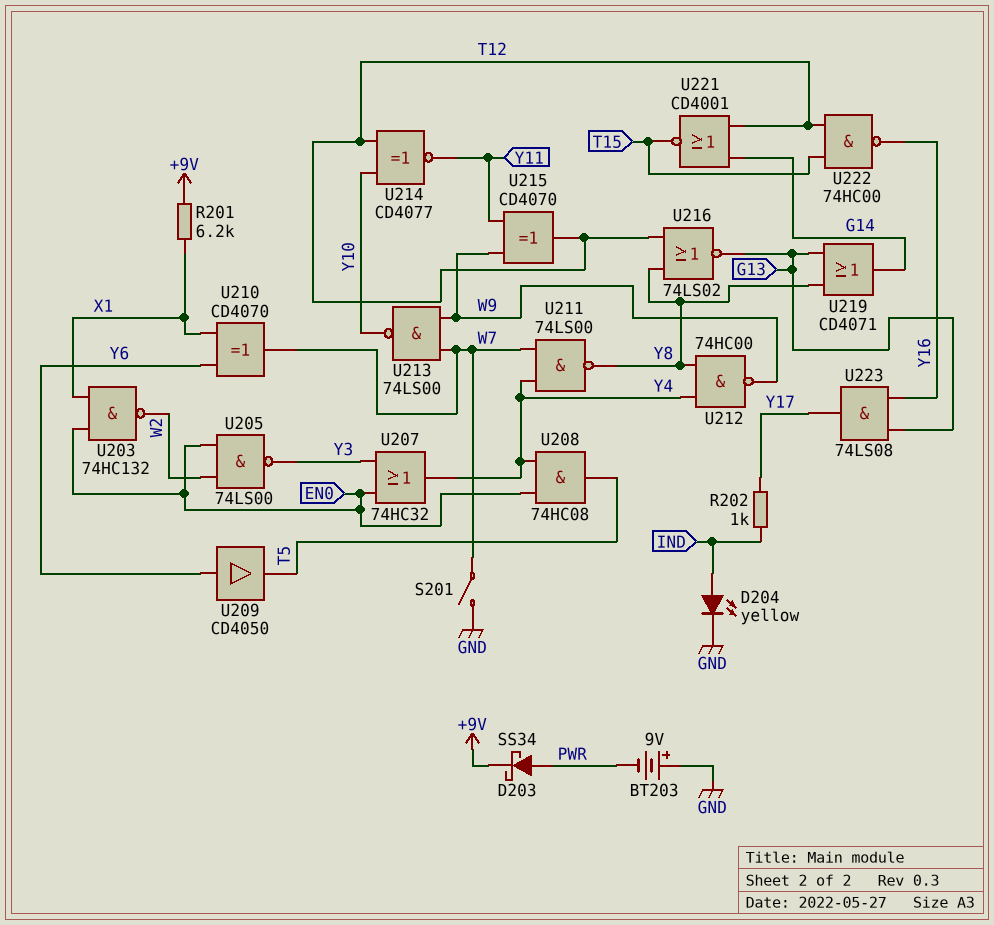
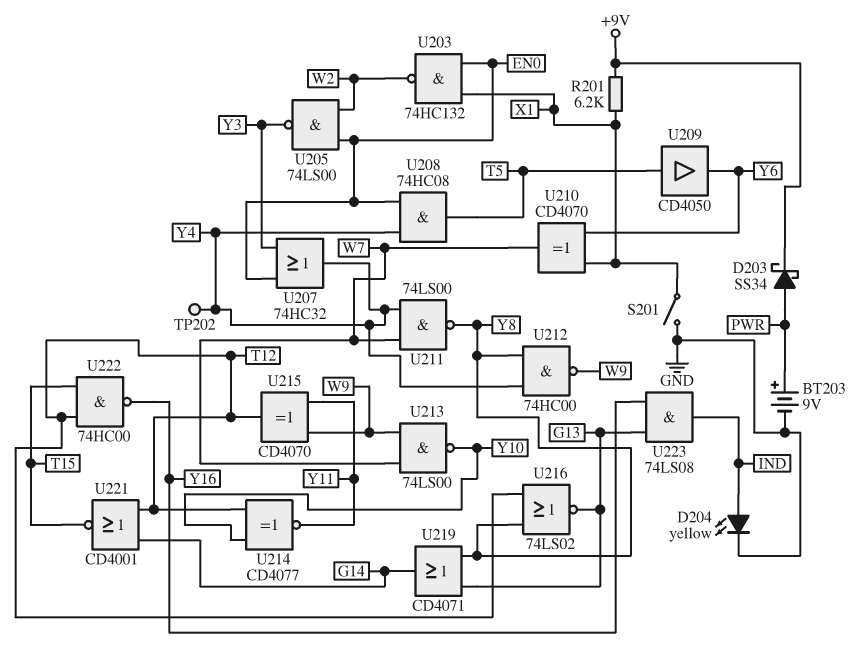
BT203: 9V (plus GND, minus PWR) -> 9V (plus PWR, minus GND)
R202: 1k (IND, Y17) -> none
S201: switch (GND, W7) -> switch (GND, X1)
TP202: none -> test point (Y4)
U209: buffer CD4050 (in Y6, out T5) -> buffer CD4050 (in T5, out Y6)
U223: AND 74LS08 (in G13, in Y16, out Y17) -> AND 74LS08 (in G13, in Y16, out IND)

